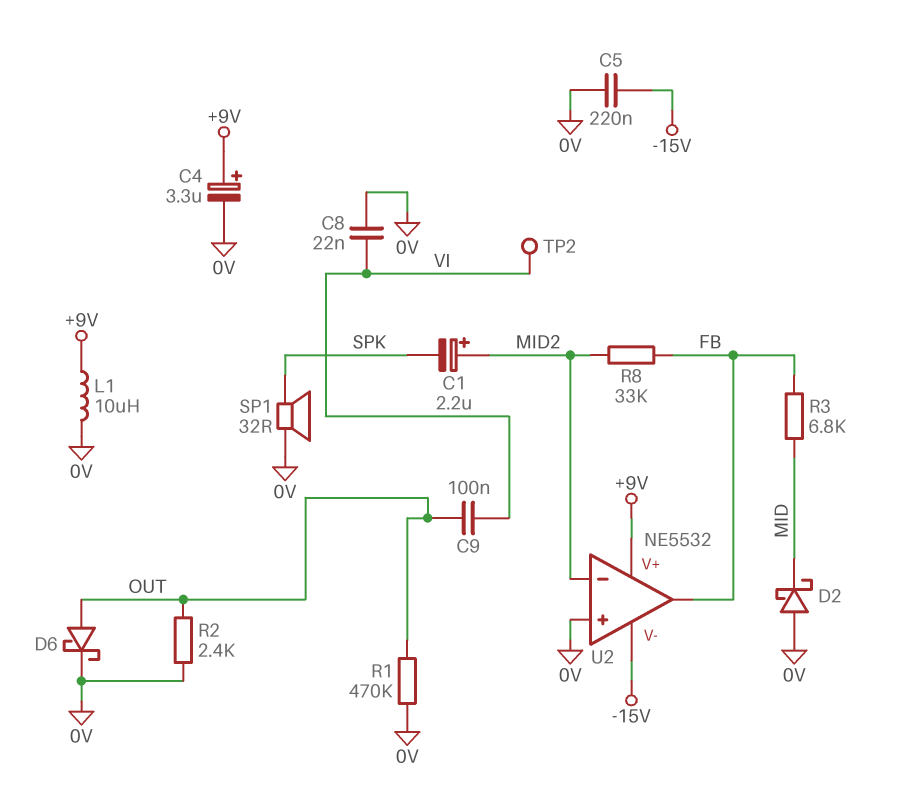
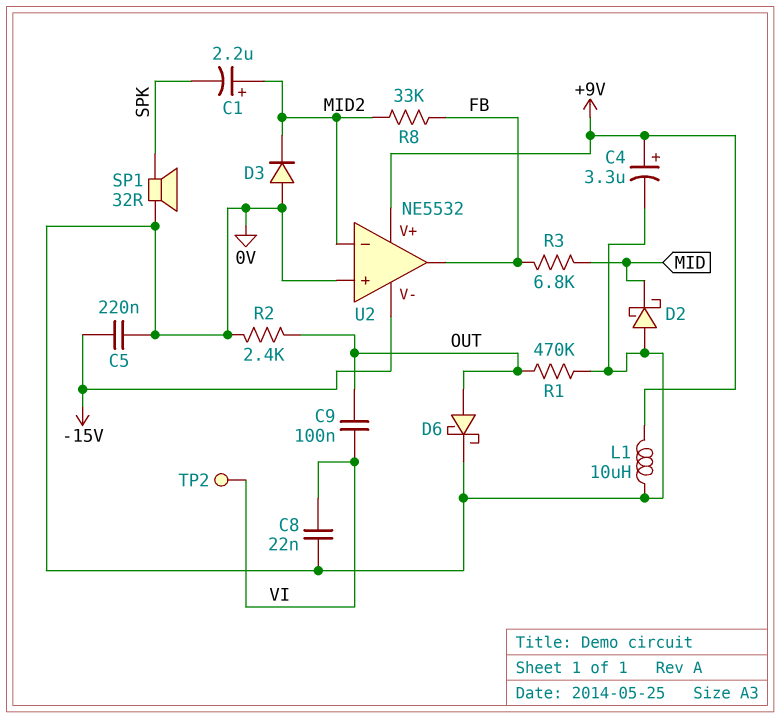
D3: none -> diode (A 0V, K MID2)

